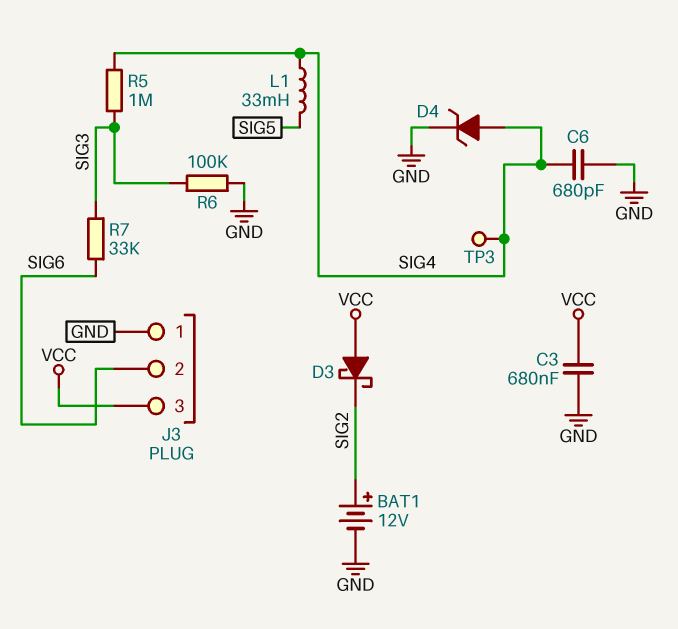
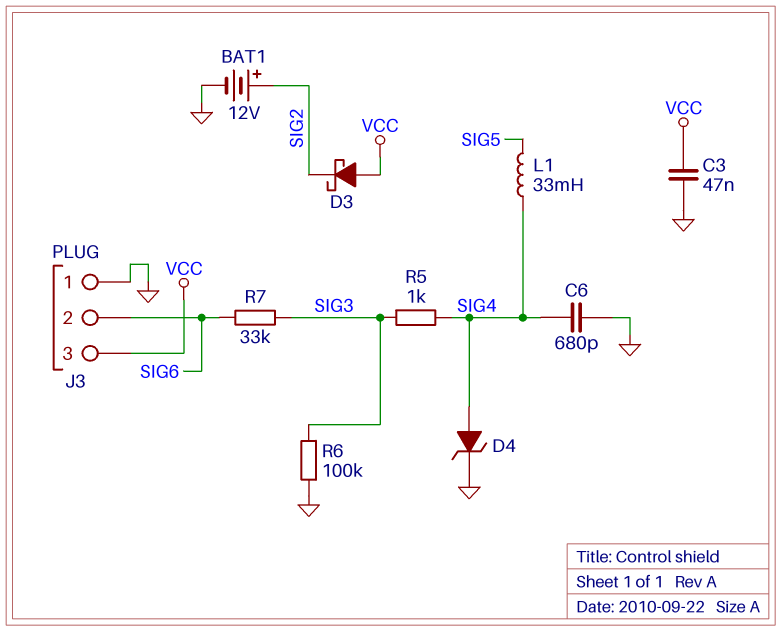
C3: 680nF (GND, VCC) -> 47nF (GND, VCC)
R5: 1M (SIG3, SIG4) -> 1k (SIG3, SIG4)
TP3: test point (SIG4) -> none

